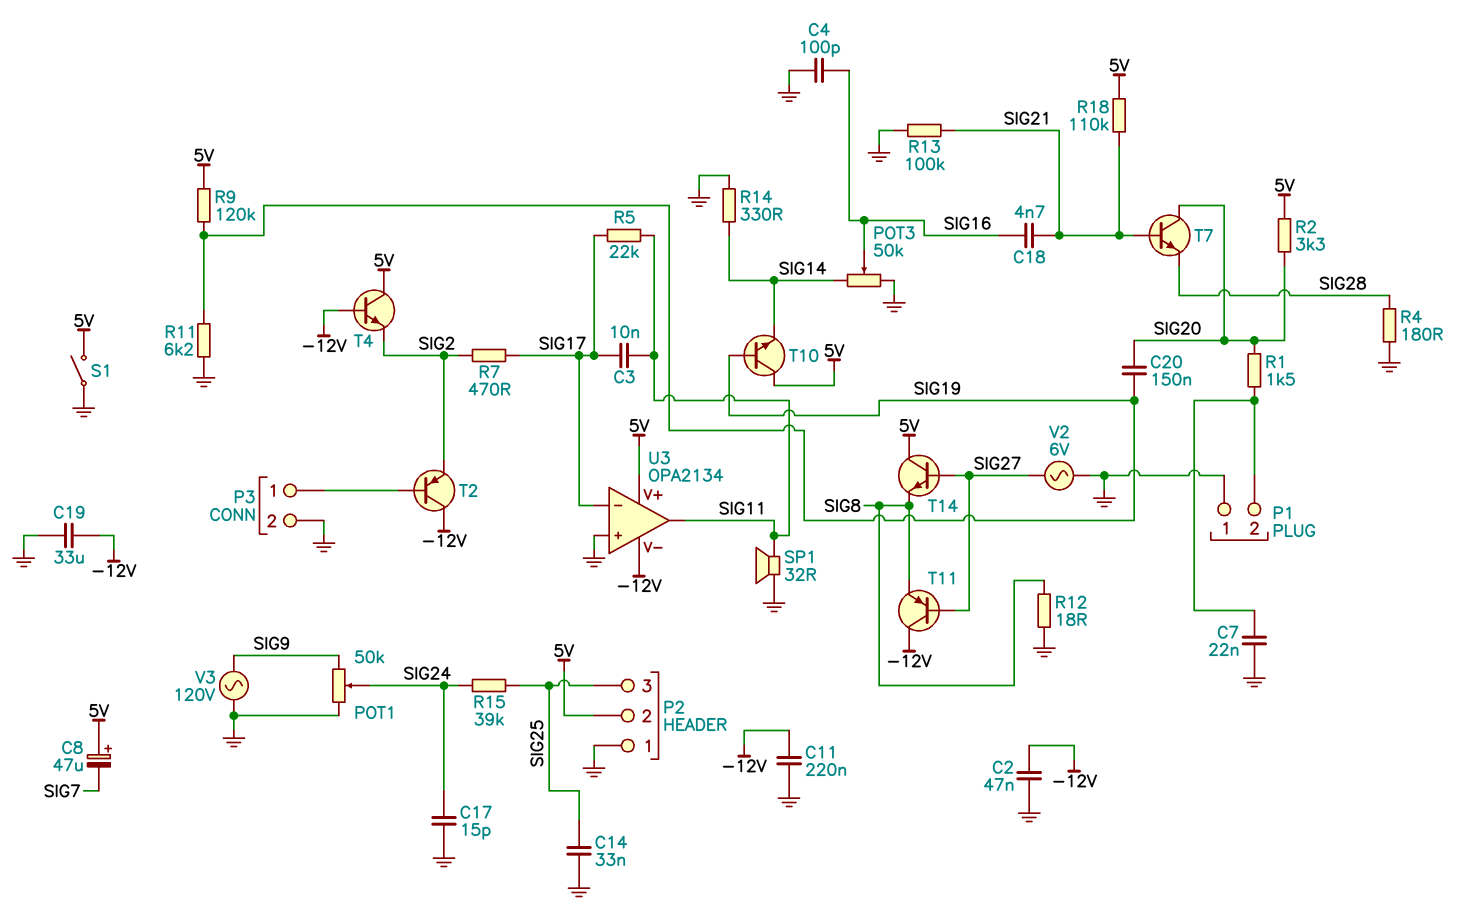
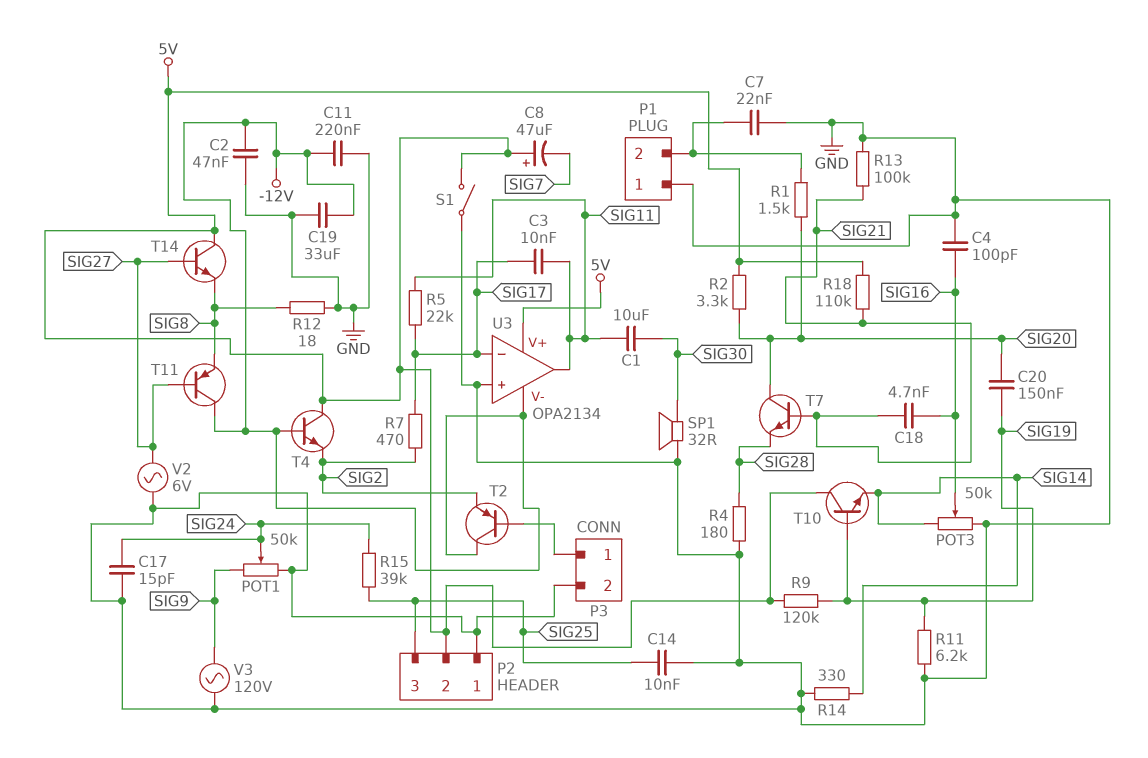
C1: none -> 10uF (SIG11, SIG30)
C14: 33nF (GND, SIG25) -> 10nF (GND, SIG25)
SP1: speaker 32R (GND, SIG11) -> speaker 32R (GND, SIG30)

